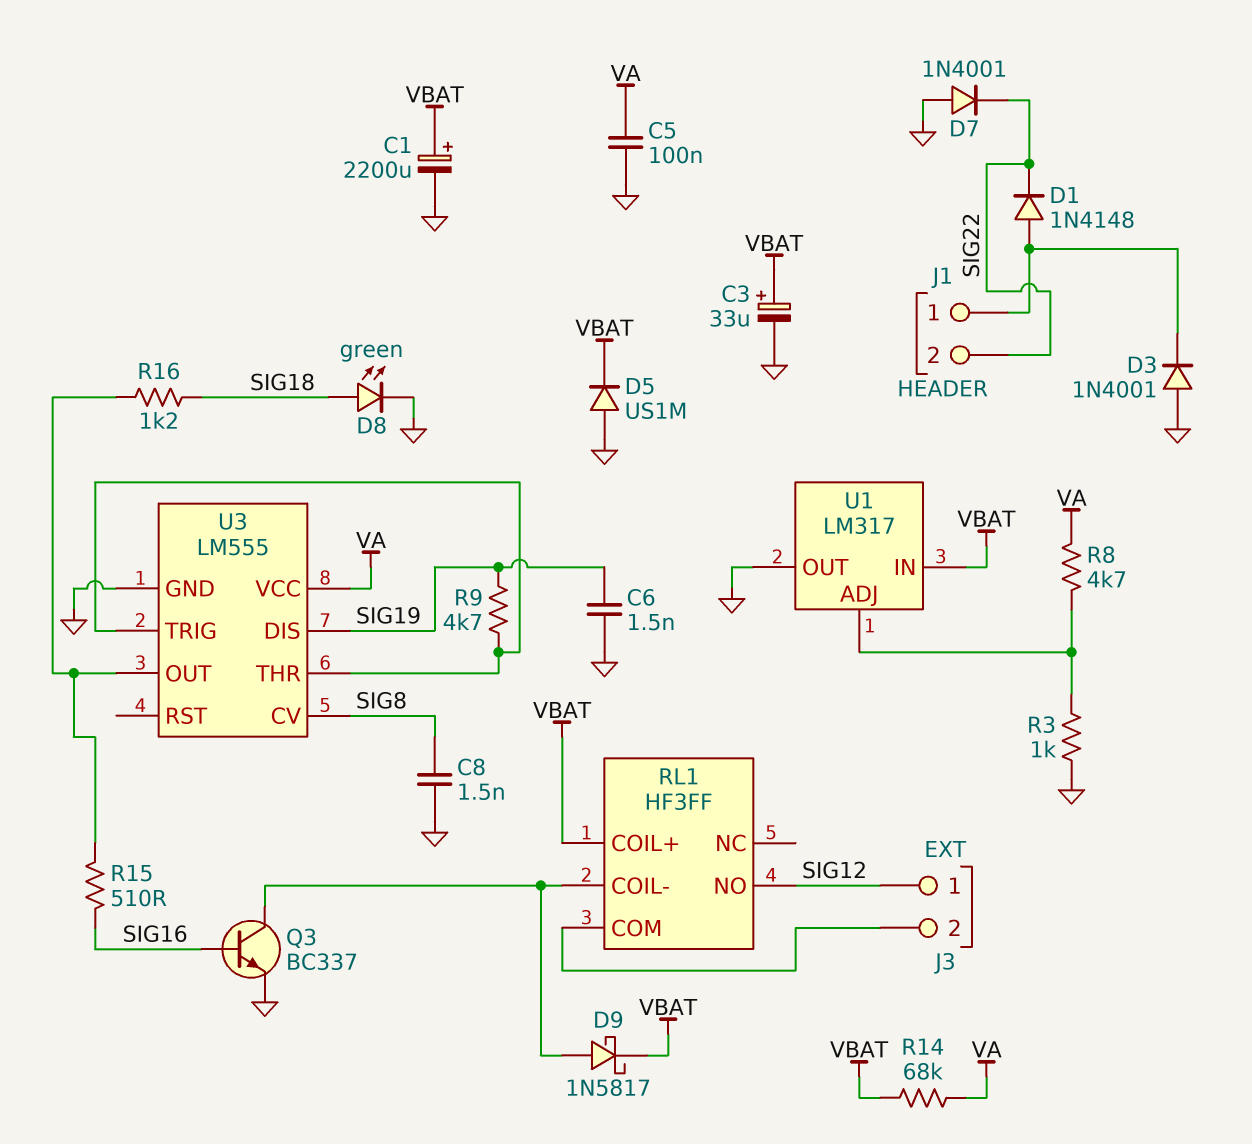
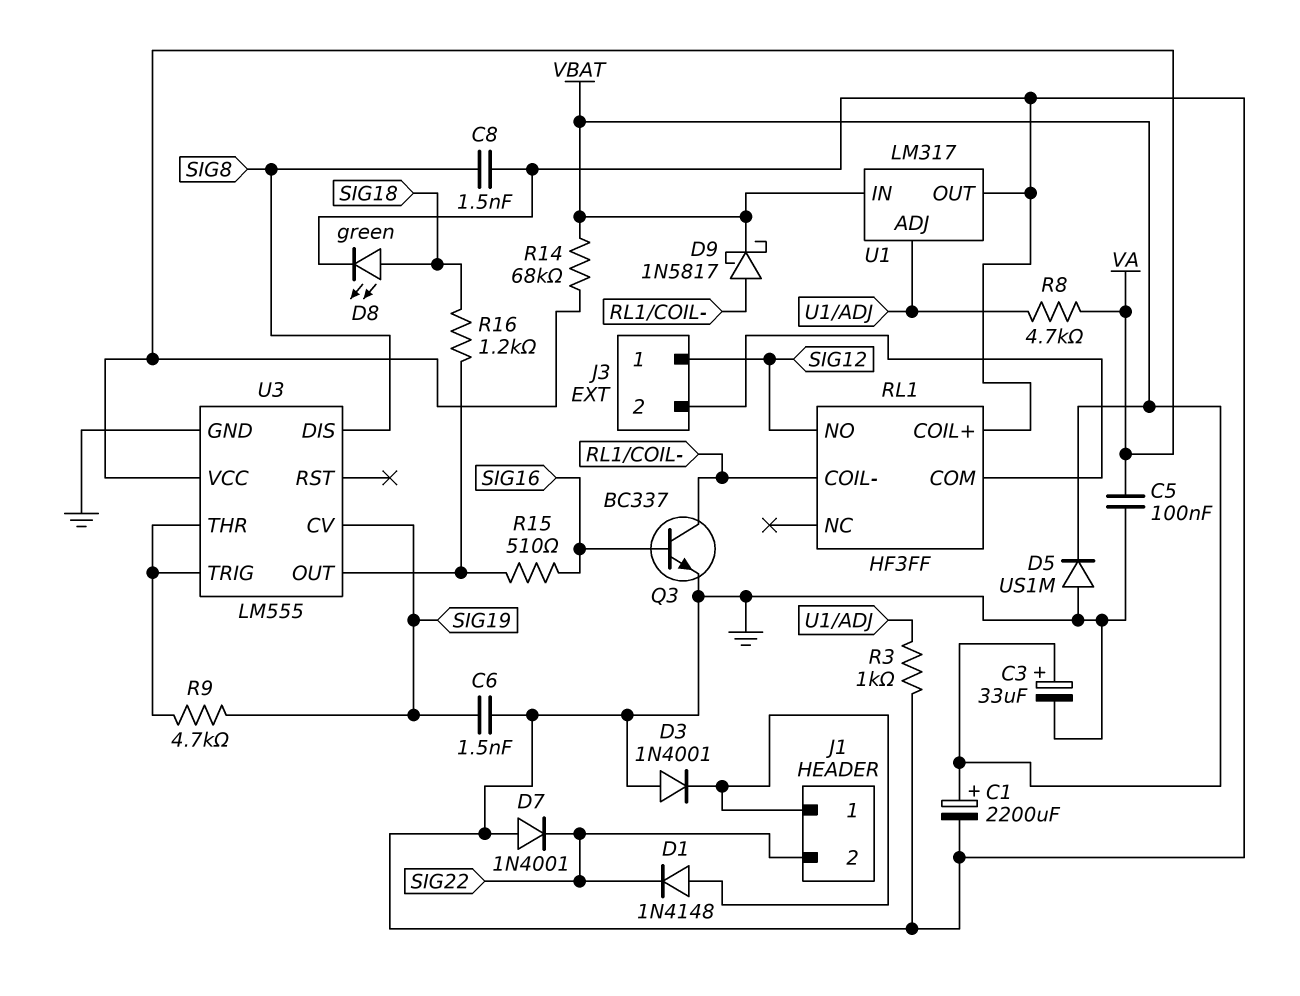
RL1 pin COIL+: VBAT -> GND
U3 pin CV: SIG8 -> SIG19
U3 pin DIS: SIG19 -> SIG8

